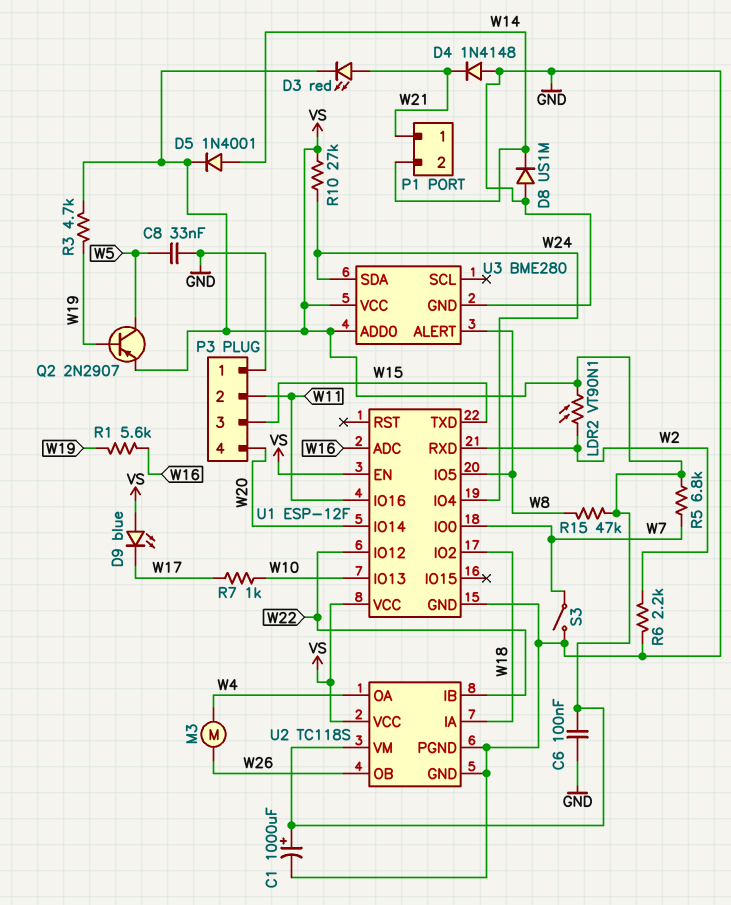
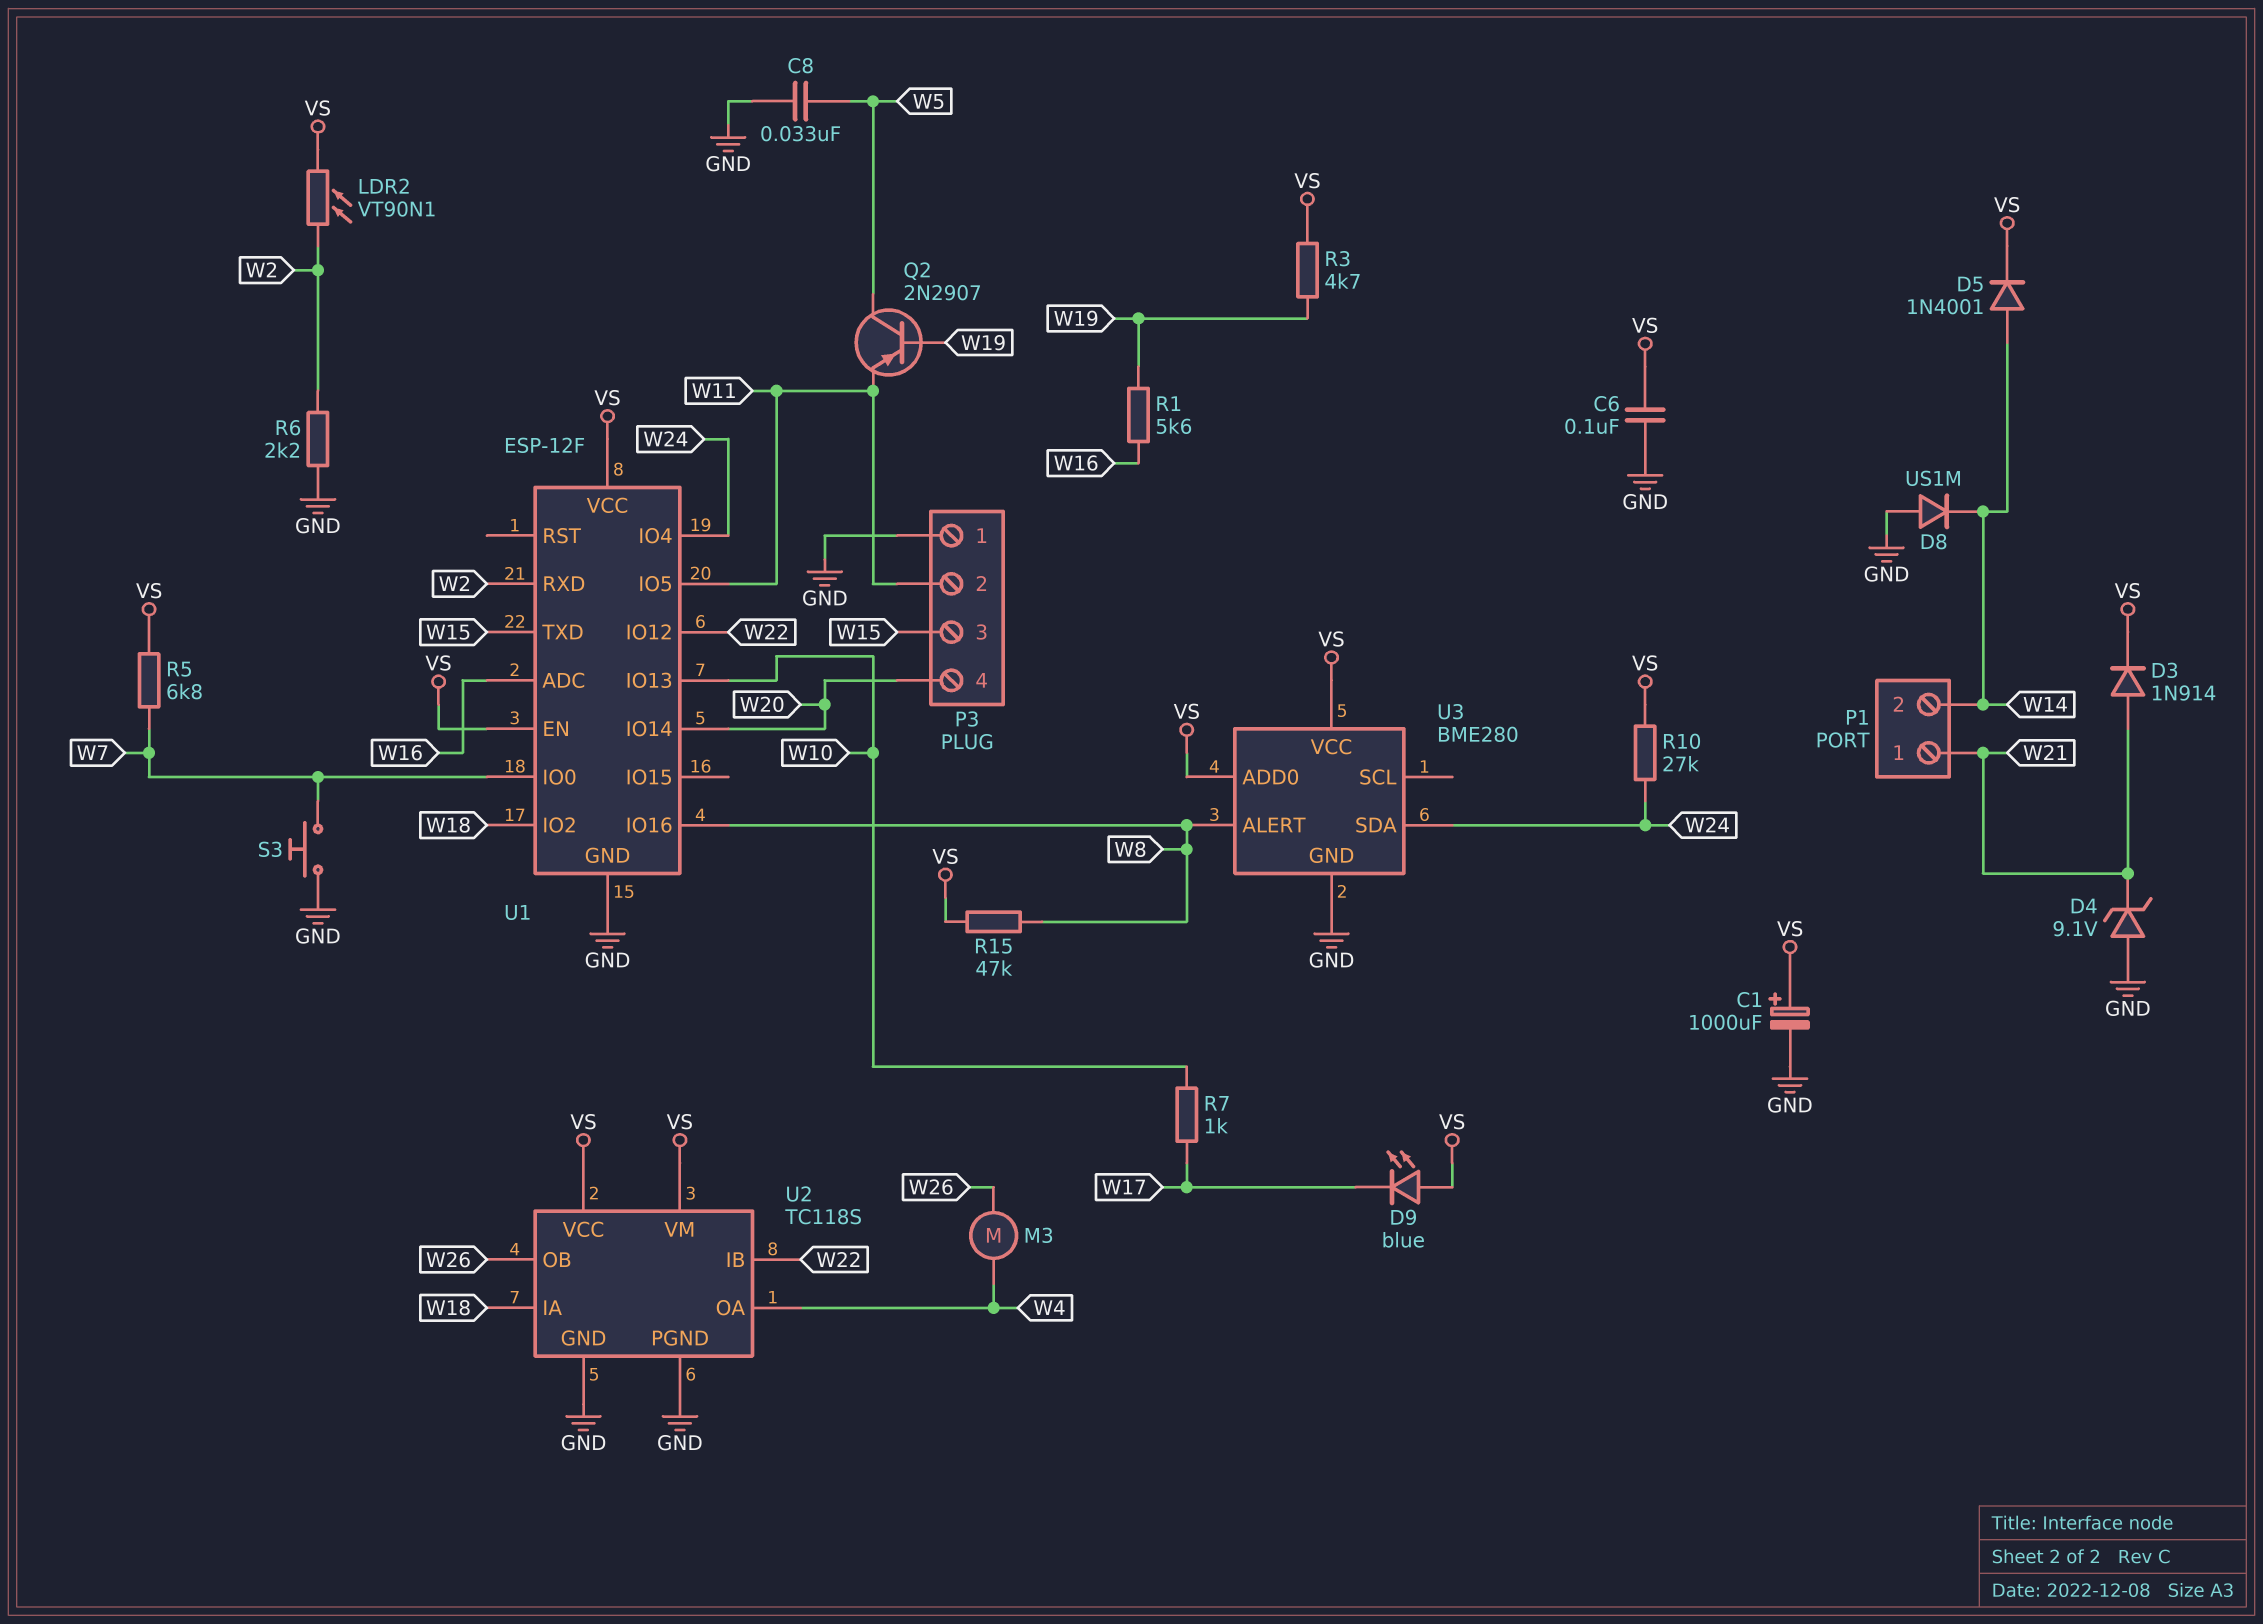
D3: LED red (A W21, K VS) -> diode 1N914 (A W21, K VS)
D4: diode 1N4148 (A GND, K W21) -> zener 9.1V (A GND, K W21)
Q2: PNP 2N2907 (B W19, C W5, E VS) -> PNP 2N2907 (B W19, C W5, E W11)
S3: switch (GND, W7) -> button (GND, W7)
U1 pin IO5: W8 -> W11
U1 pin IO16: W11 -> W8

